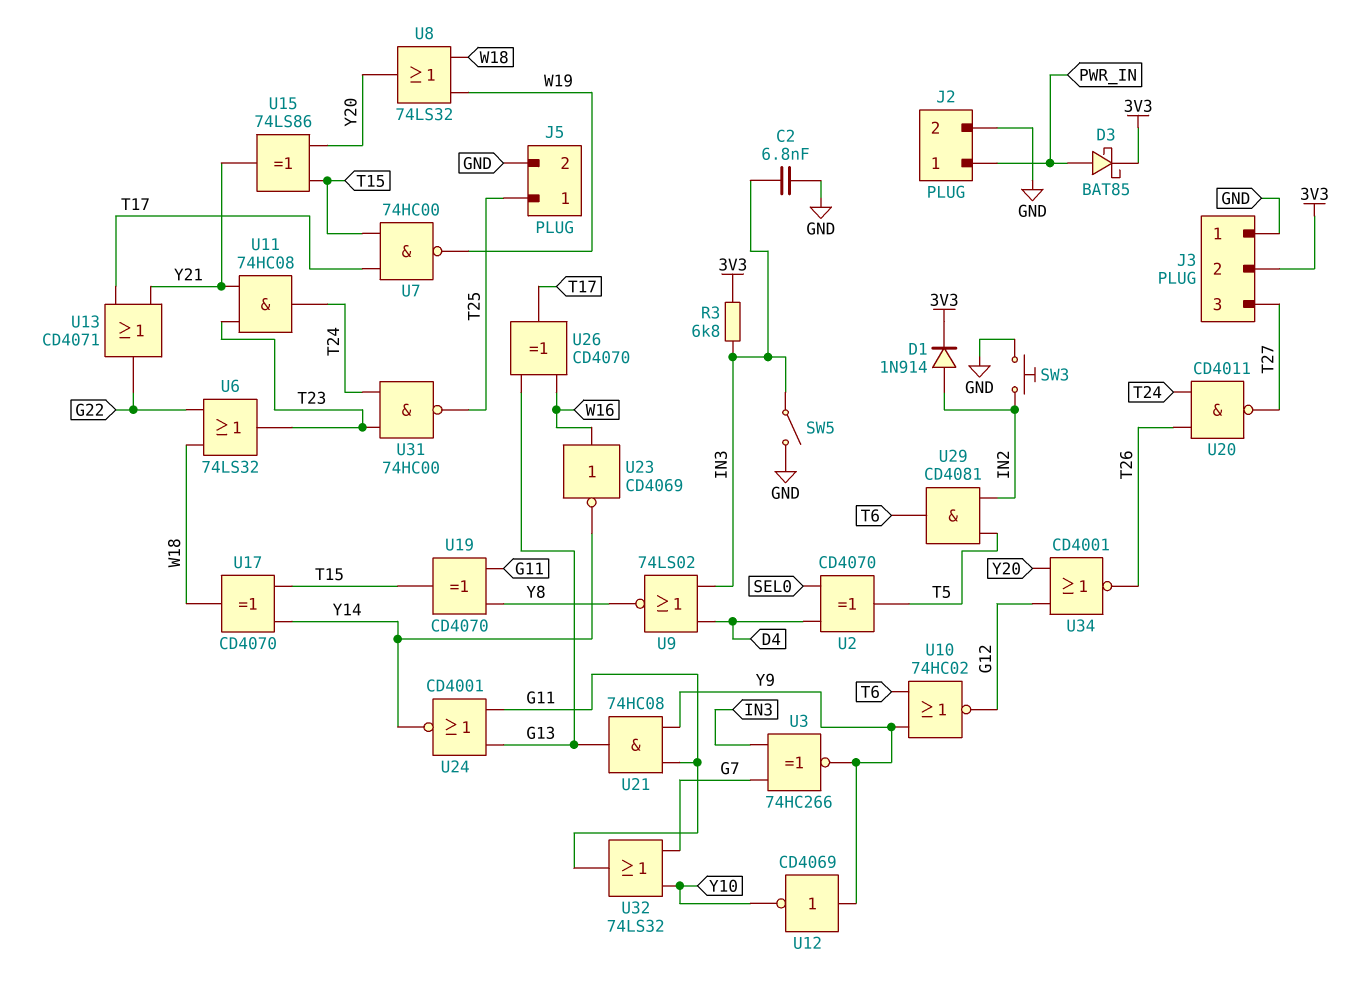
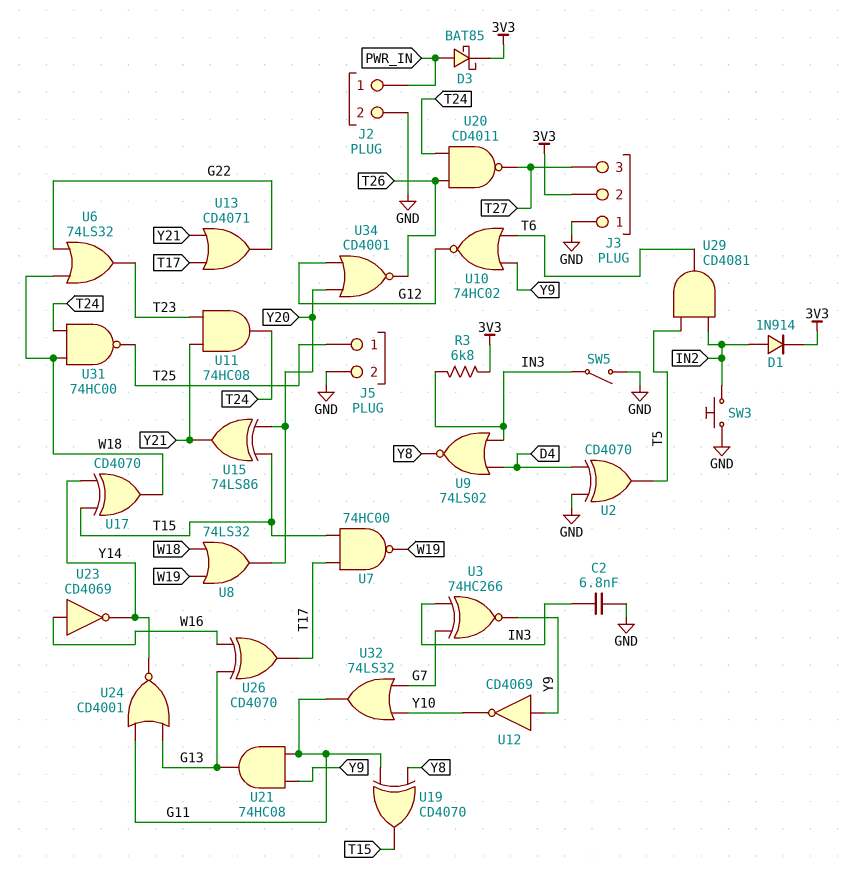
U2: XOR CD4070 (in D4, in SEL0, out T5) -> XOR CD4070 (in D4, in GND, out T5)
U31: NAND 74HC00 (in T23, in T24, out T25) -> NAND 74HC00 (in T24, in W18, out T25)

